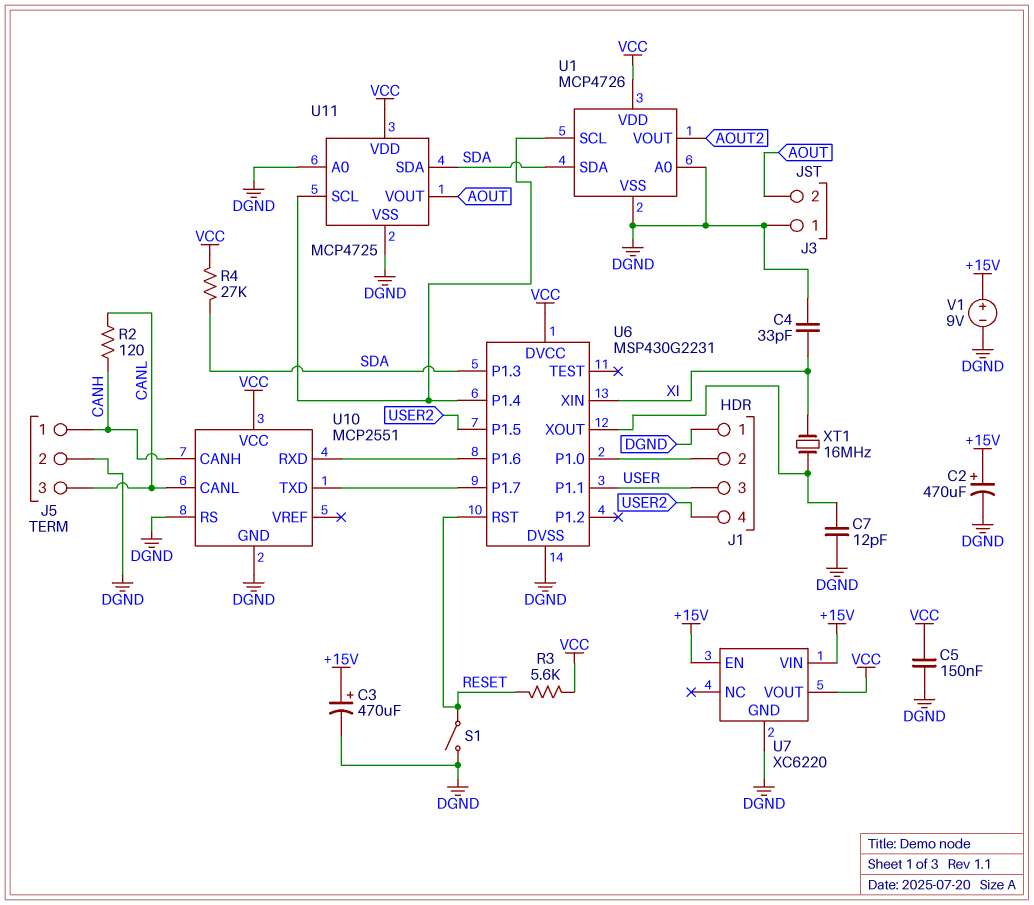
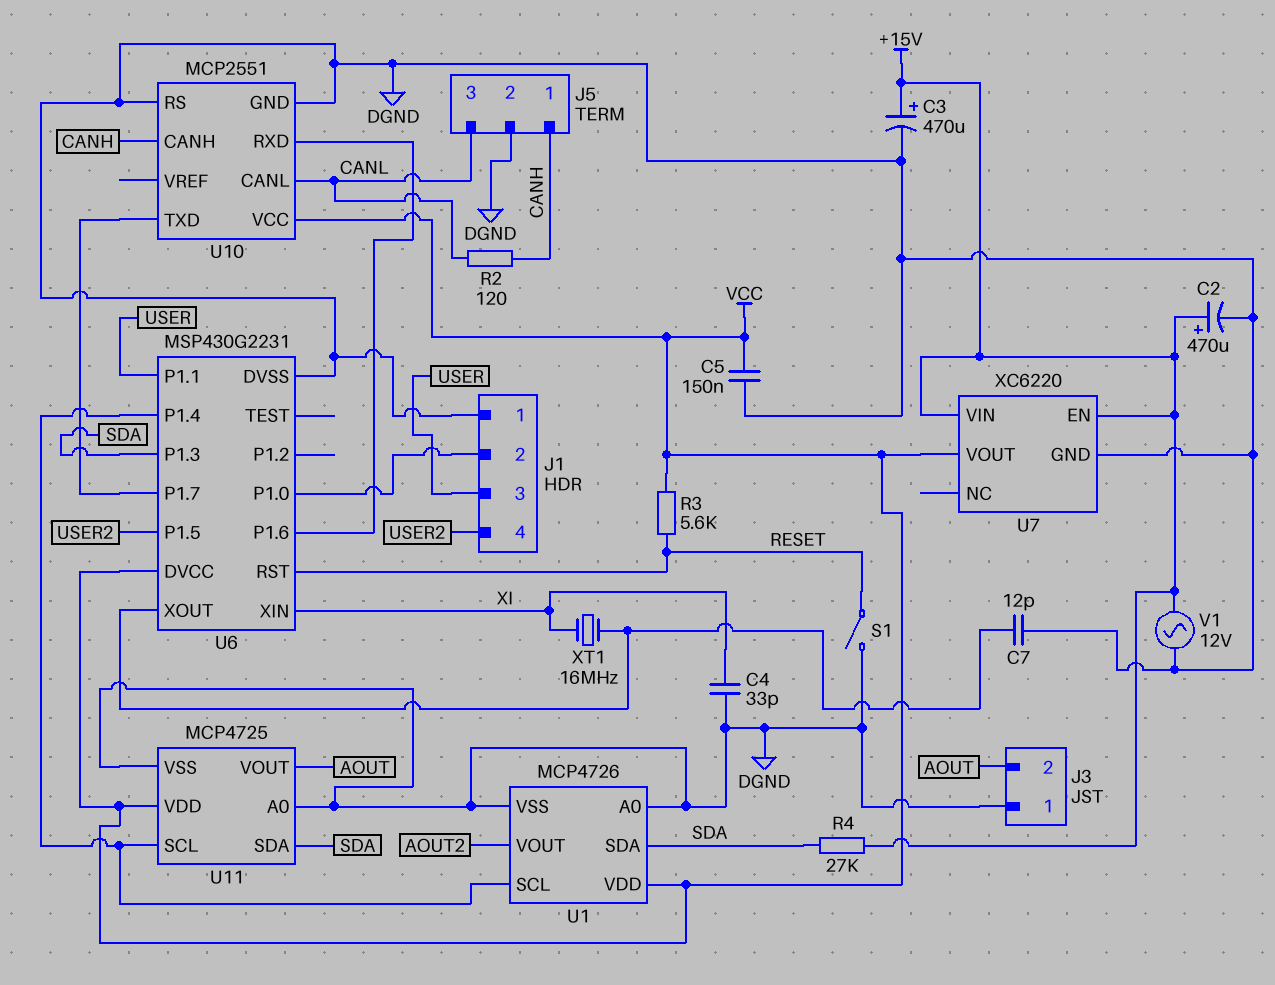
R4: 27k (SDA, VCC) -> 27k (+15V, SDA)
V1: 9V (plus +15V, minus DGND) -> AC 12V (+15V, DGND)

